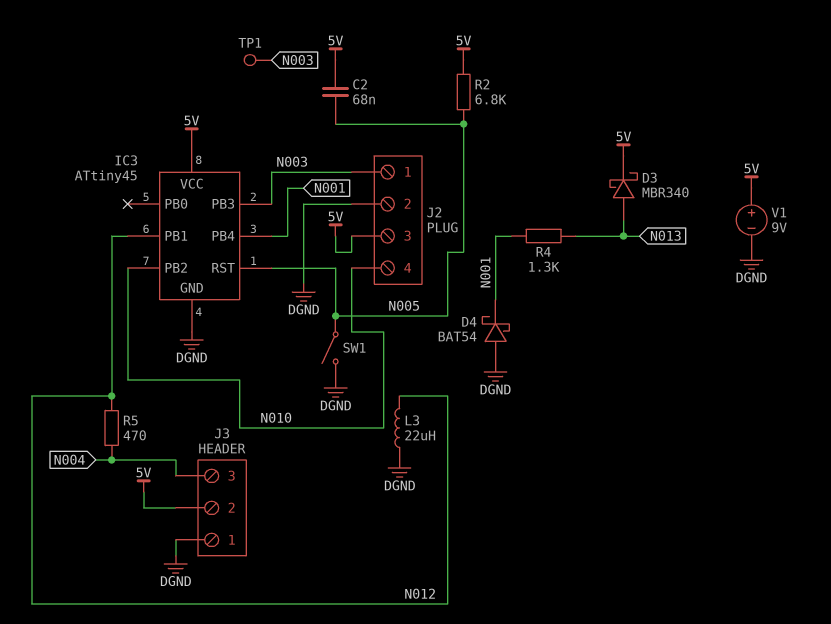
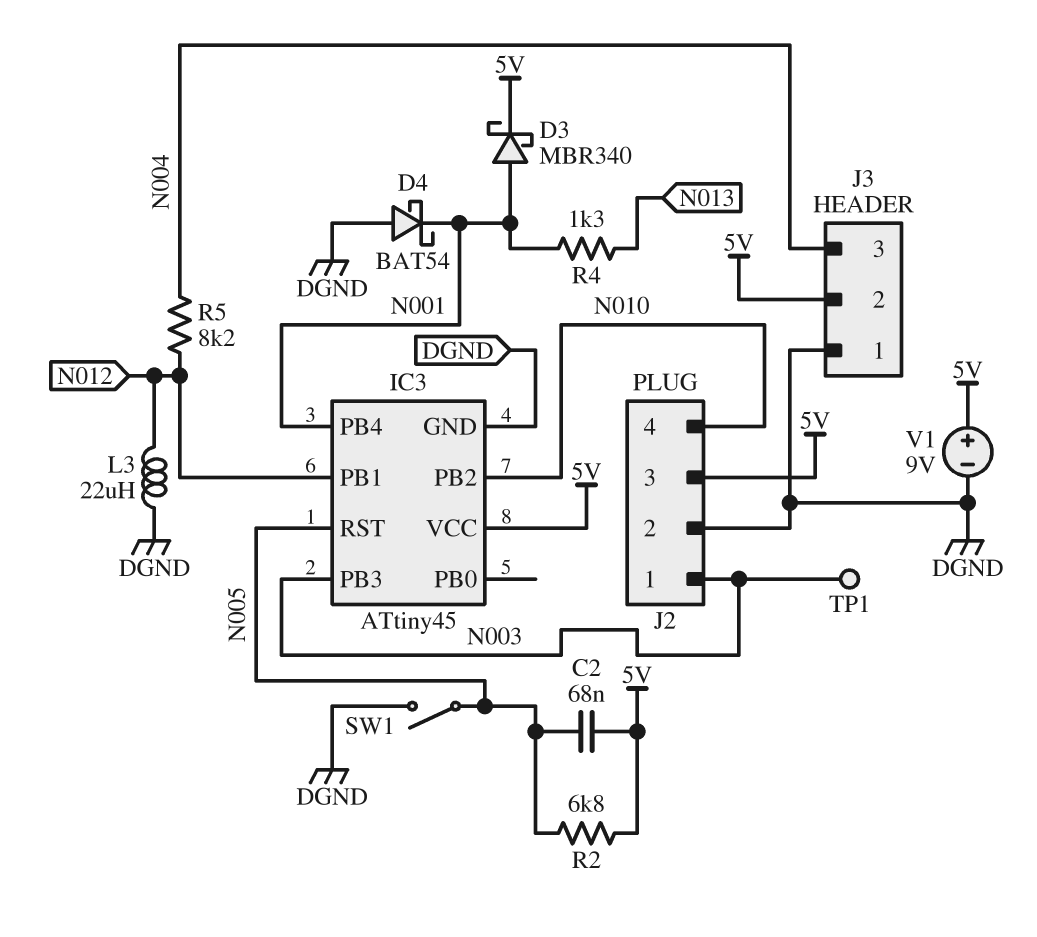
D3: schottky MBR340 (A N013, K 5V) -> schottky MBR340 (A N001, K 5V)
R5: 470 (N004, N012) -> 8.2k (N004, N012)

